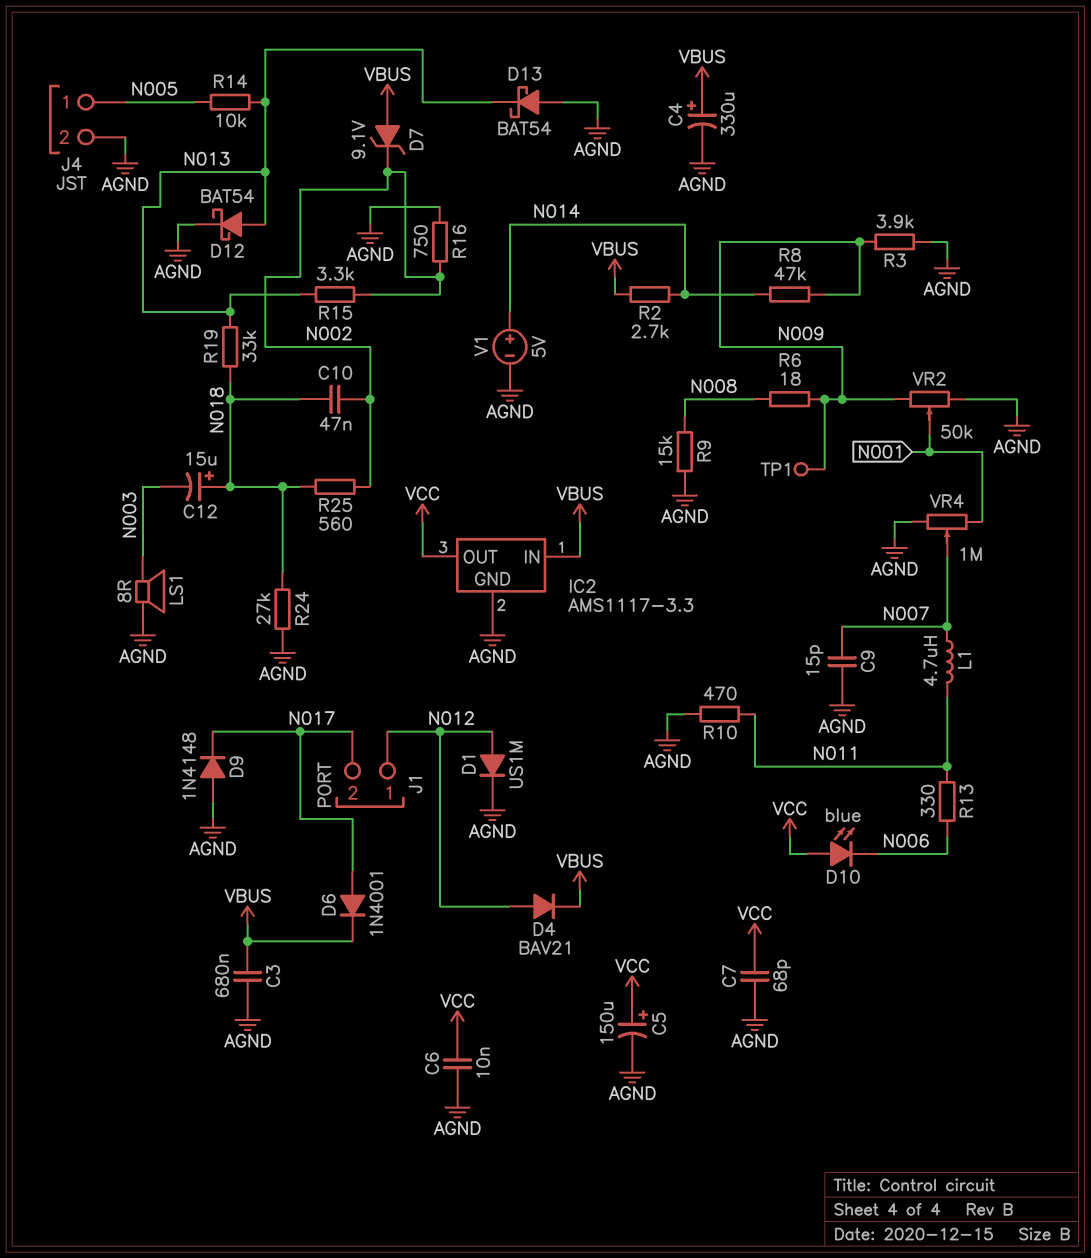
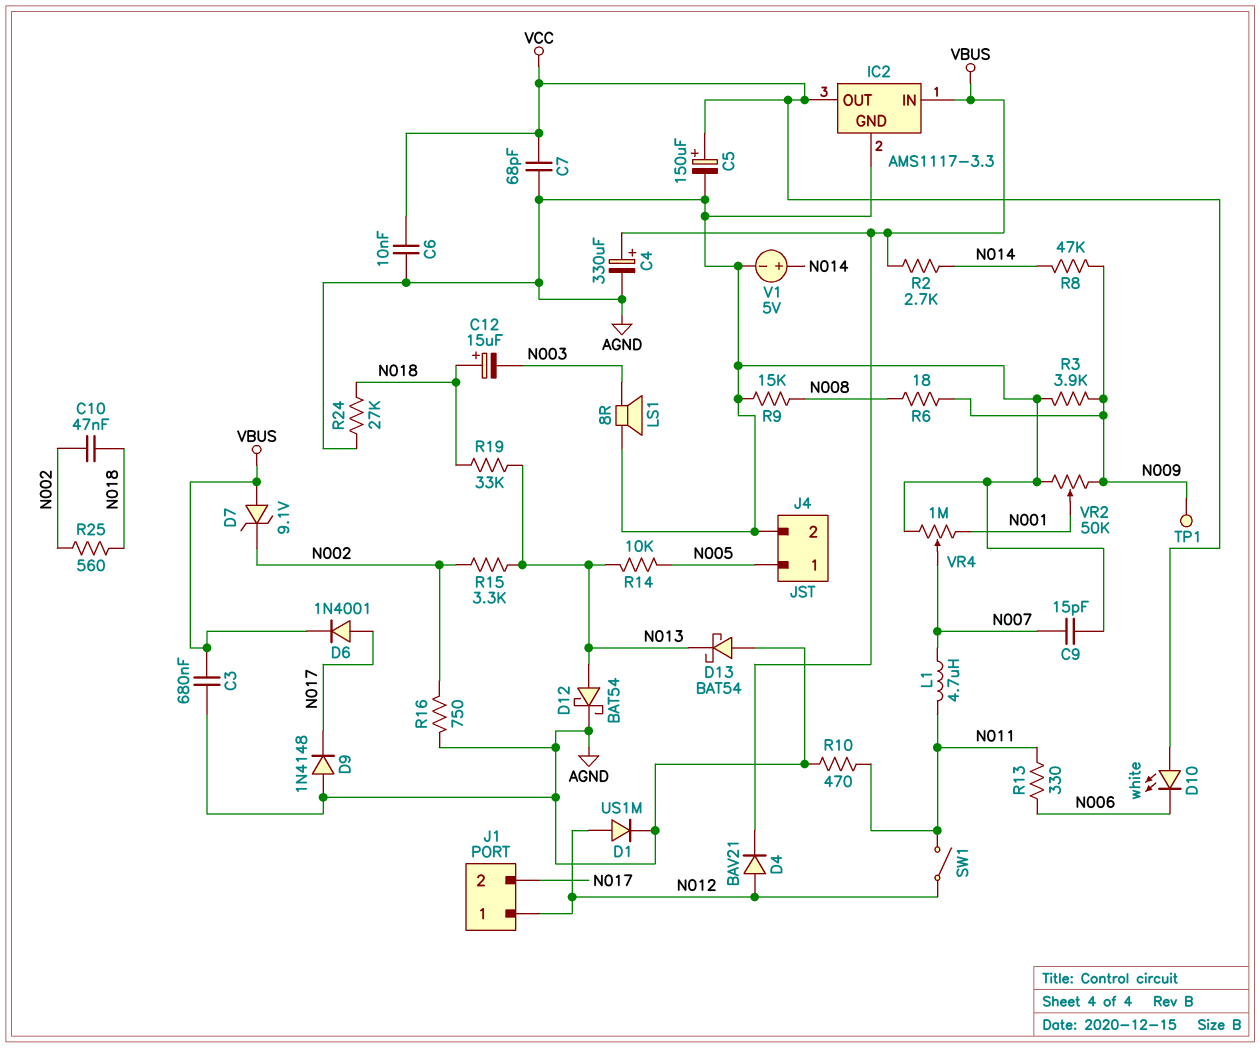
D10: LED blue (A VCC, K N006) -> LED white (A VCC, K N006)
SW1: none -> switch (N011, N012)

